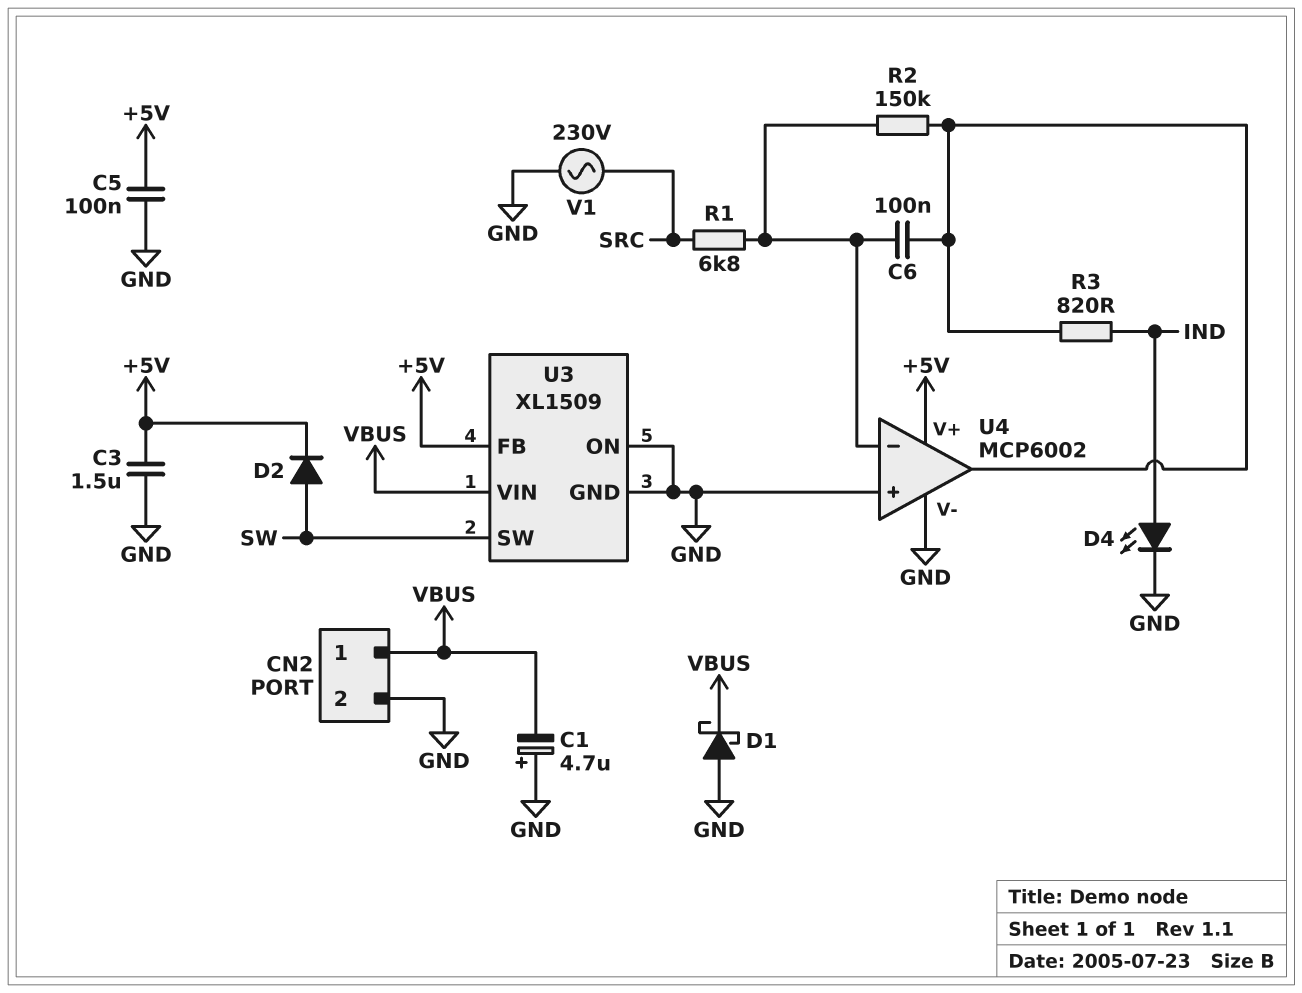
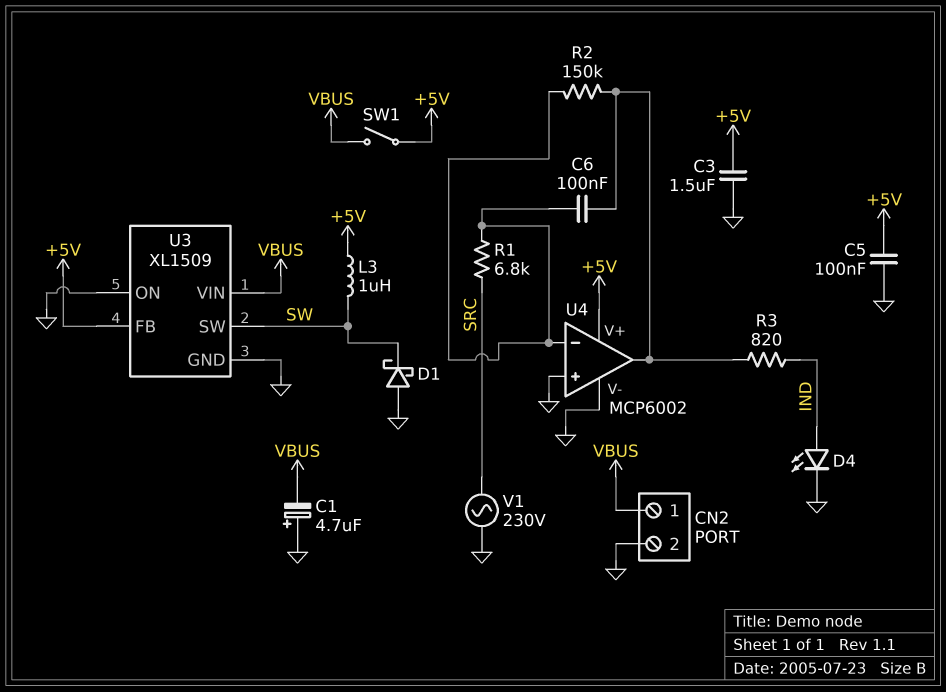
D1: schottky (A GND, K VBUS) -> schottky (A GND, K SW)
D2: diode (A SW, K +5V) -> none
L3: none -> 1uH (+5V, SW)
SW1: none -> switch (+5V, VBUS)

